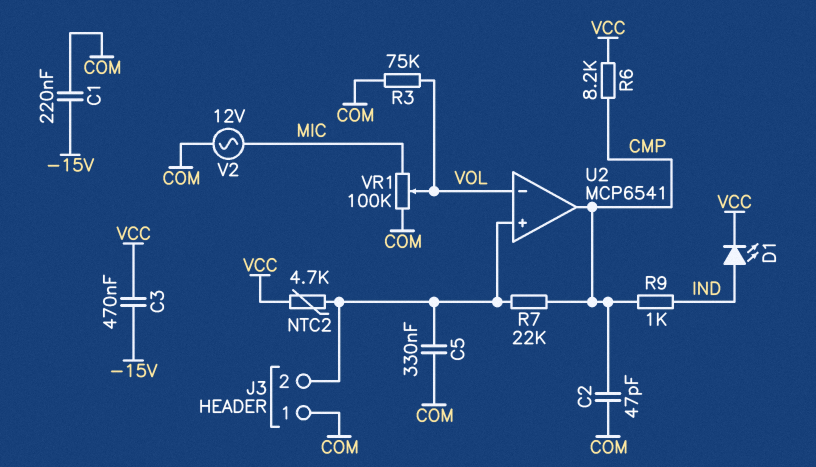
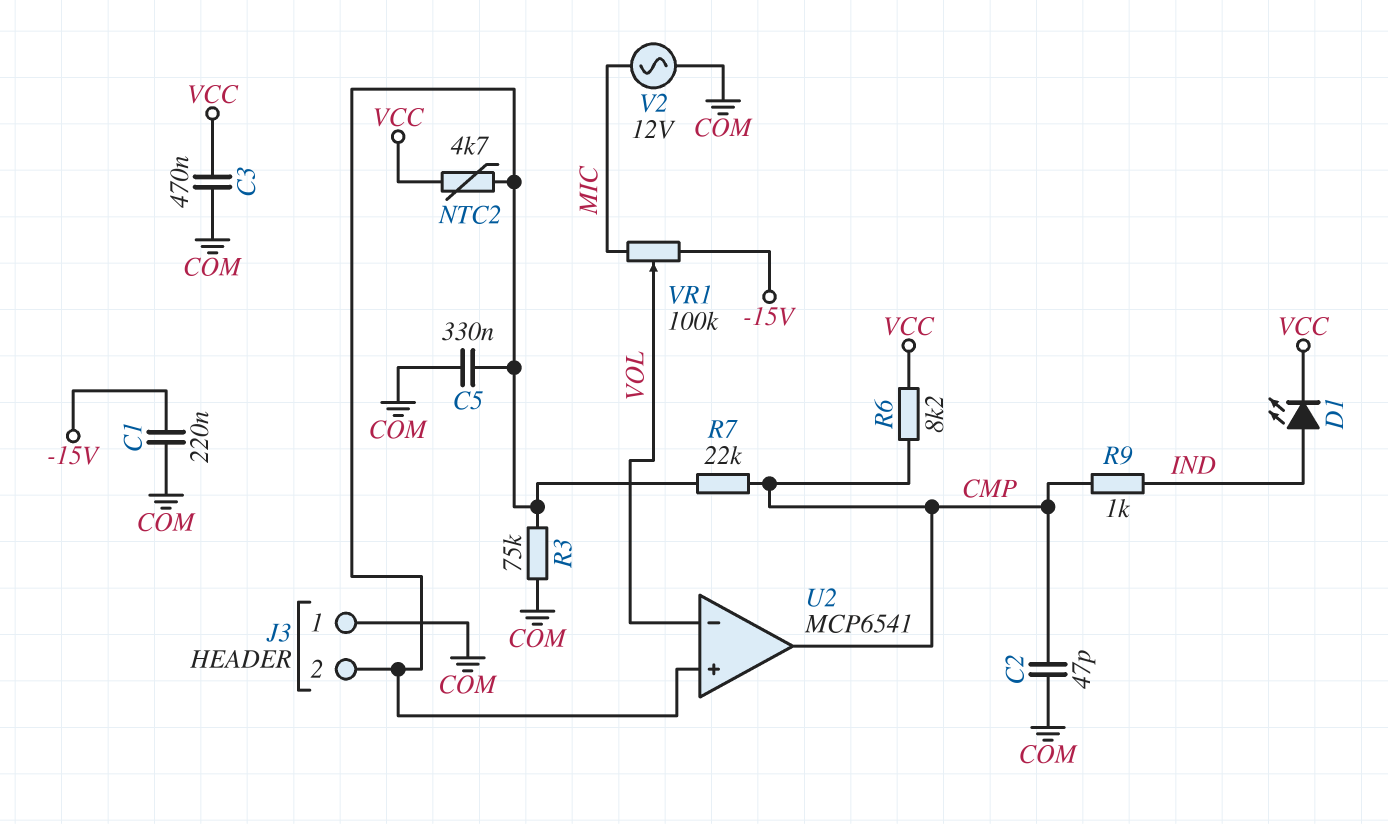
C3: 470nF (-15V, VCC) -> 470nF (COM, VCC)
R3: 75k (COM, VOL) -> 75k (COM, J3/2)
VR1: 100k (COM, MIC, wiper VOL) -> 100k (-15V, MIC, wiper VOL)

